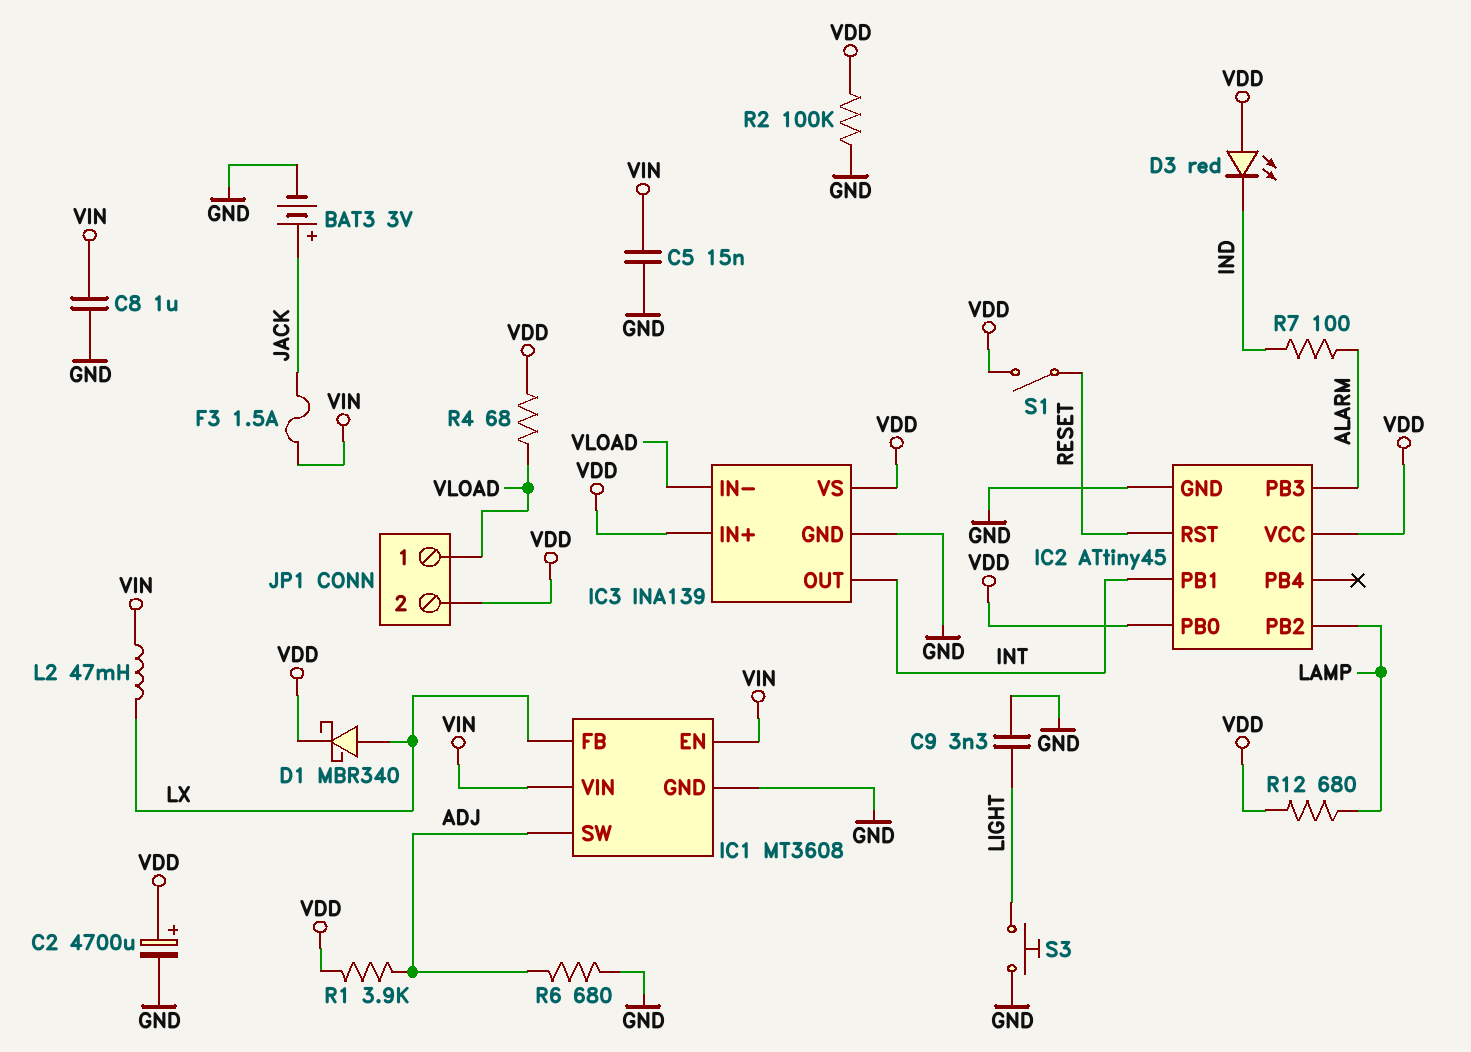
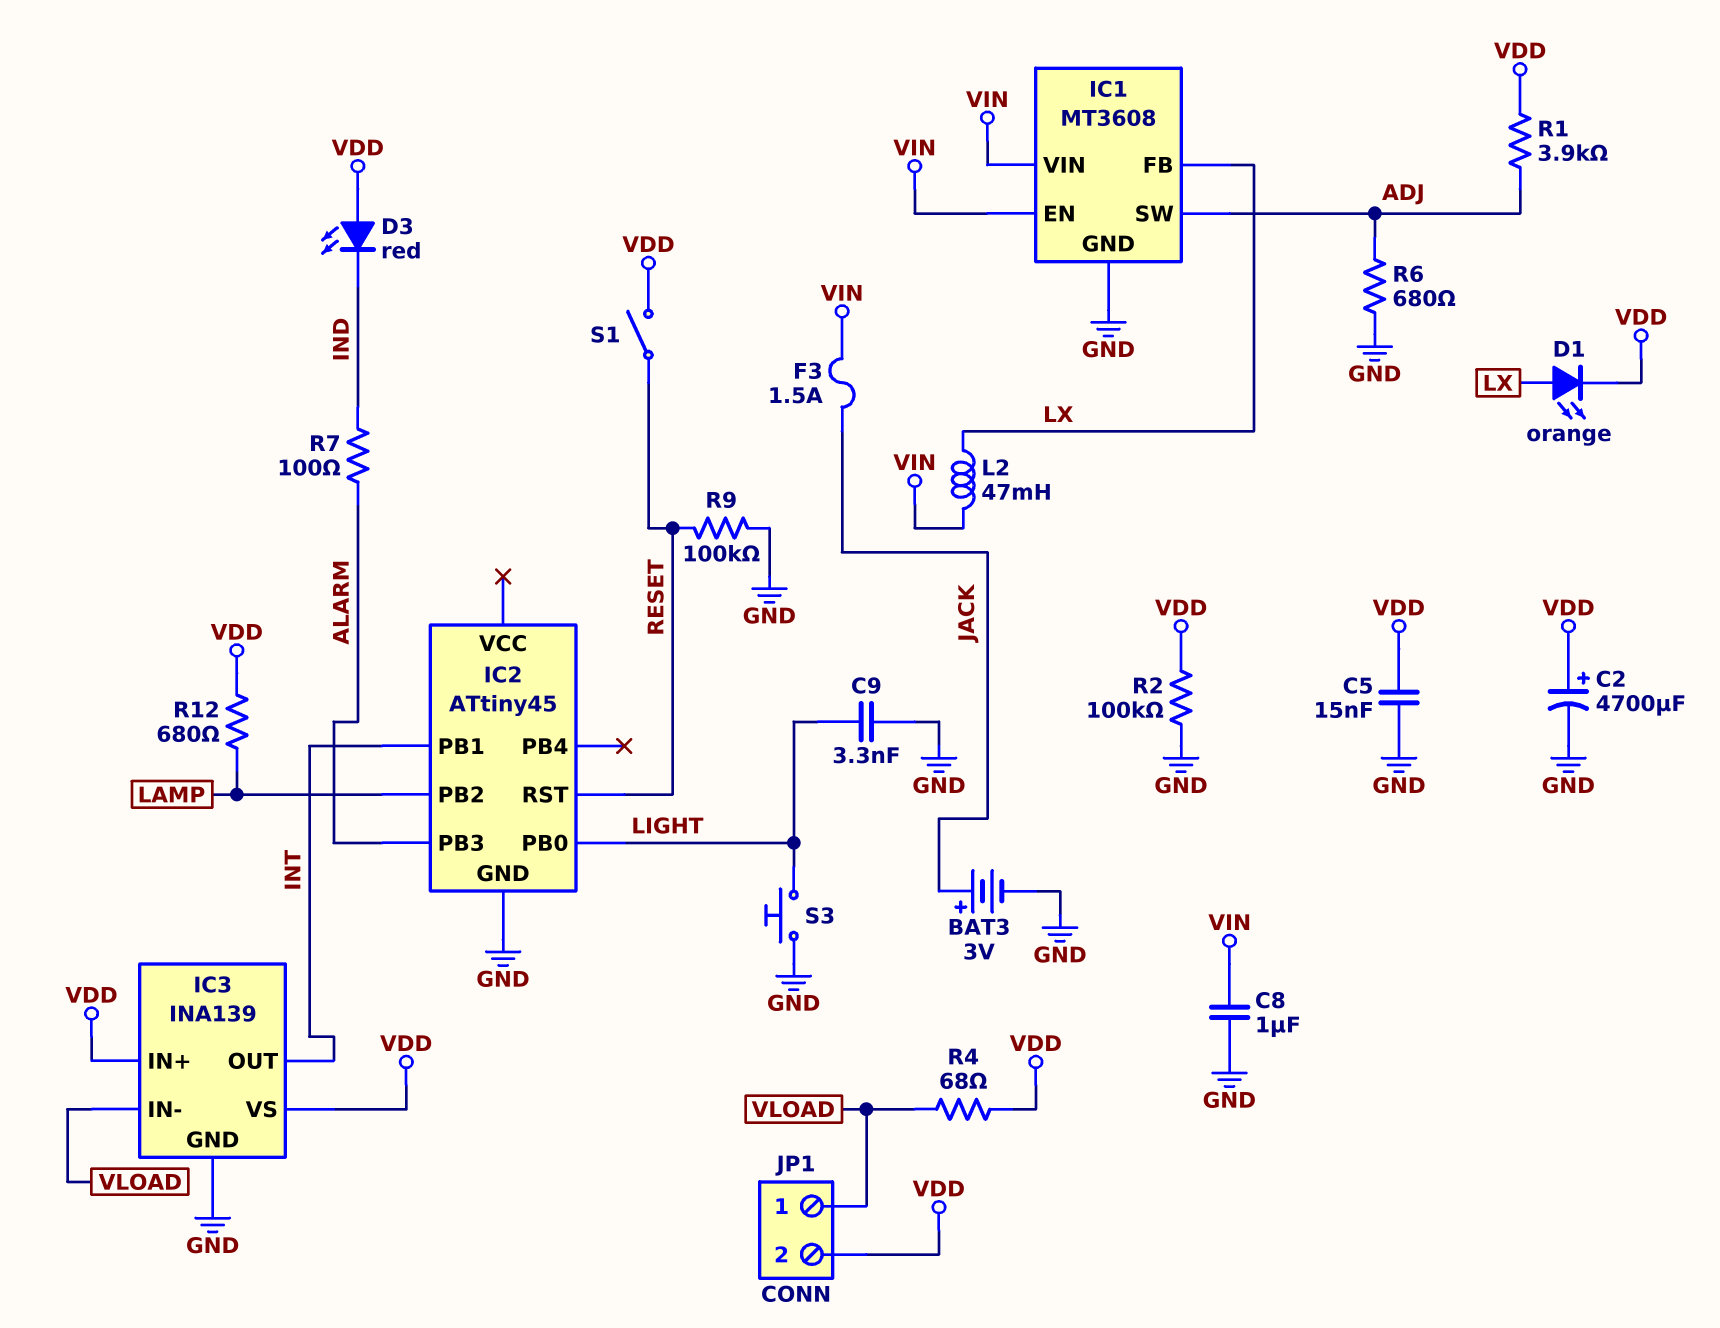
C5: 15nF (GND, VIN) -> 15nF (GND, VDD)
D1: schottky MBR340 (A LX, K VDD) -> LED orange (A LX, K VDD)
IC2 pin PB0: VDD -> LIGHT
IC2 pin VCC: VDD -> none
R9: none -> 100k (GND, RESET)

